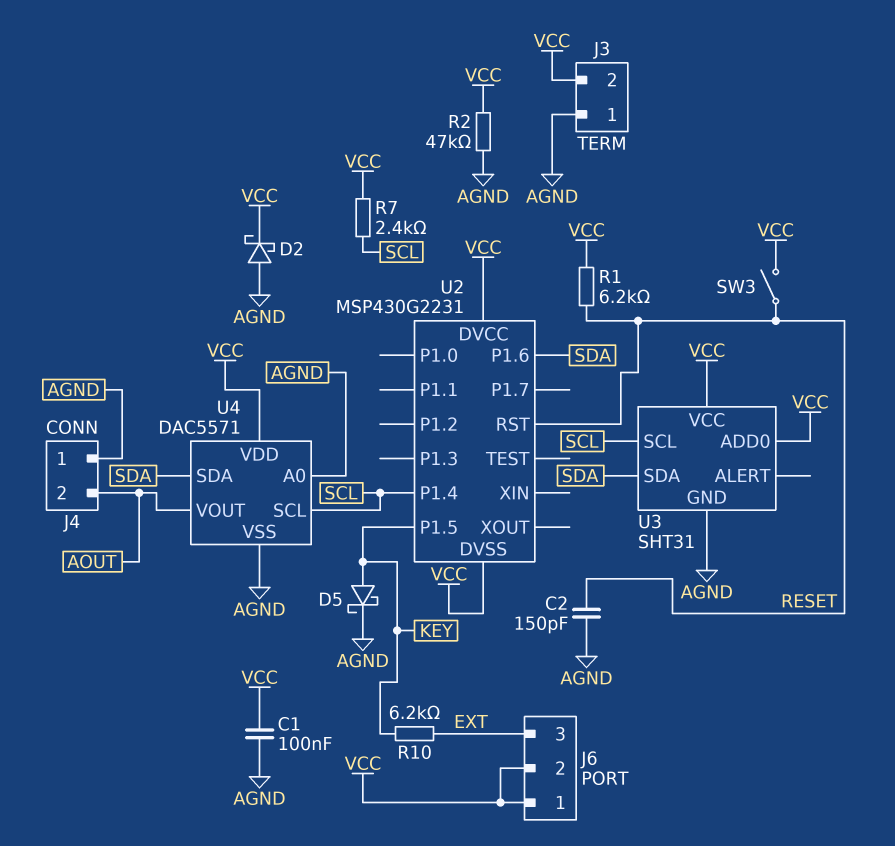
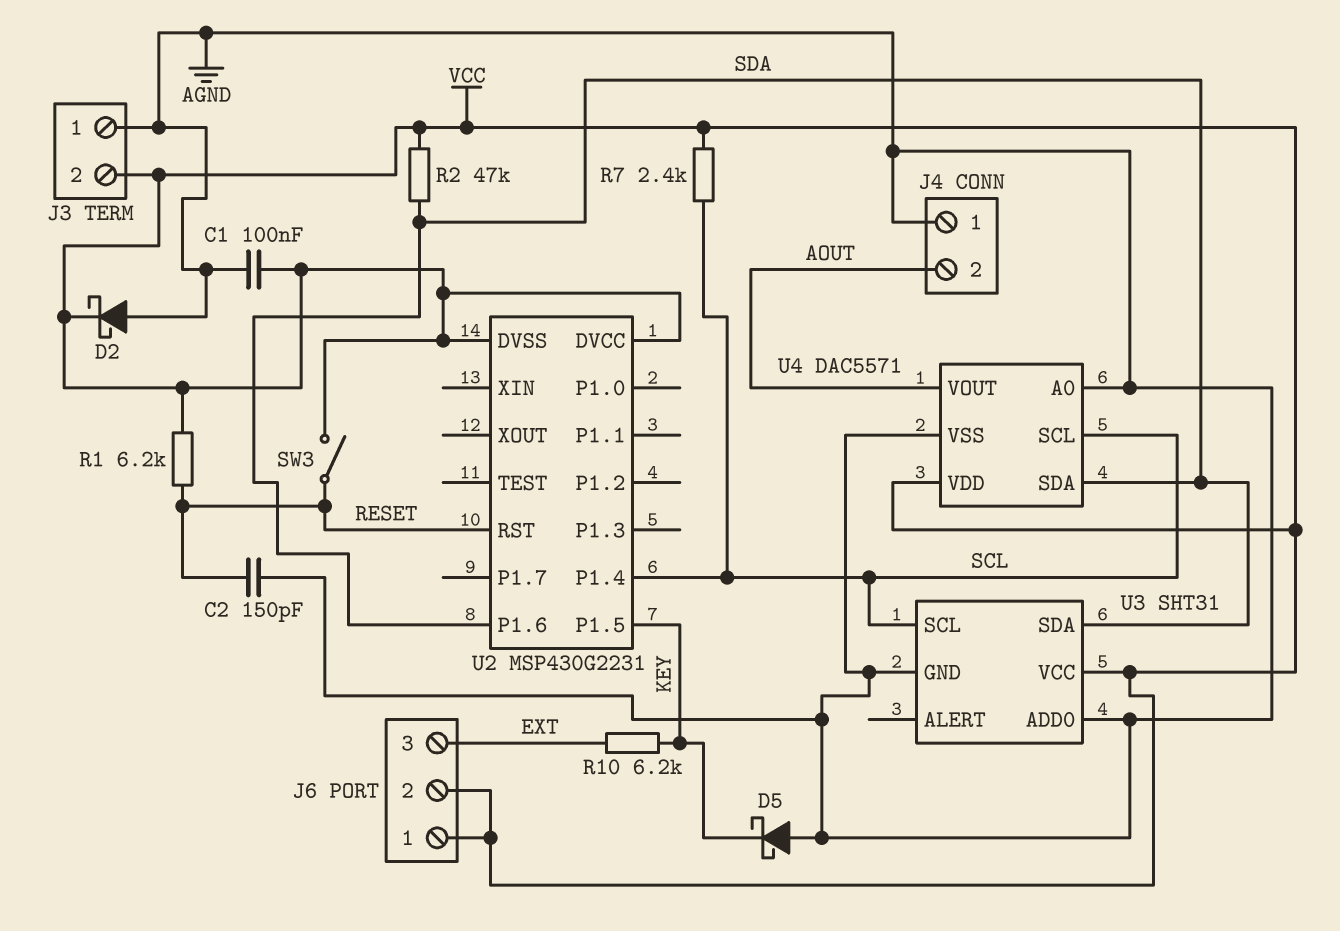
D5: schottky (A KEY, K AGND) -> schottky (A AGND, K KEY)
R2: 47k (AGND, VCC) -> 47k (SDA, VCC)
U3 pin ADD0: VCC -> AGND

